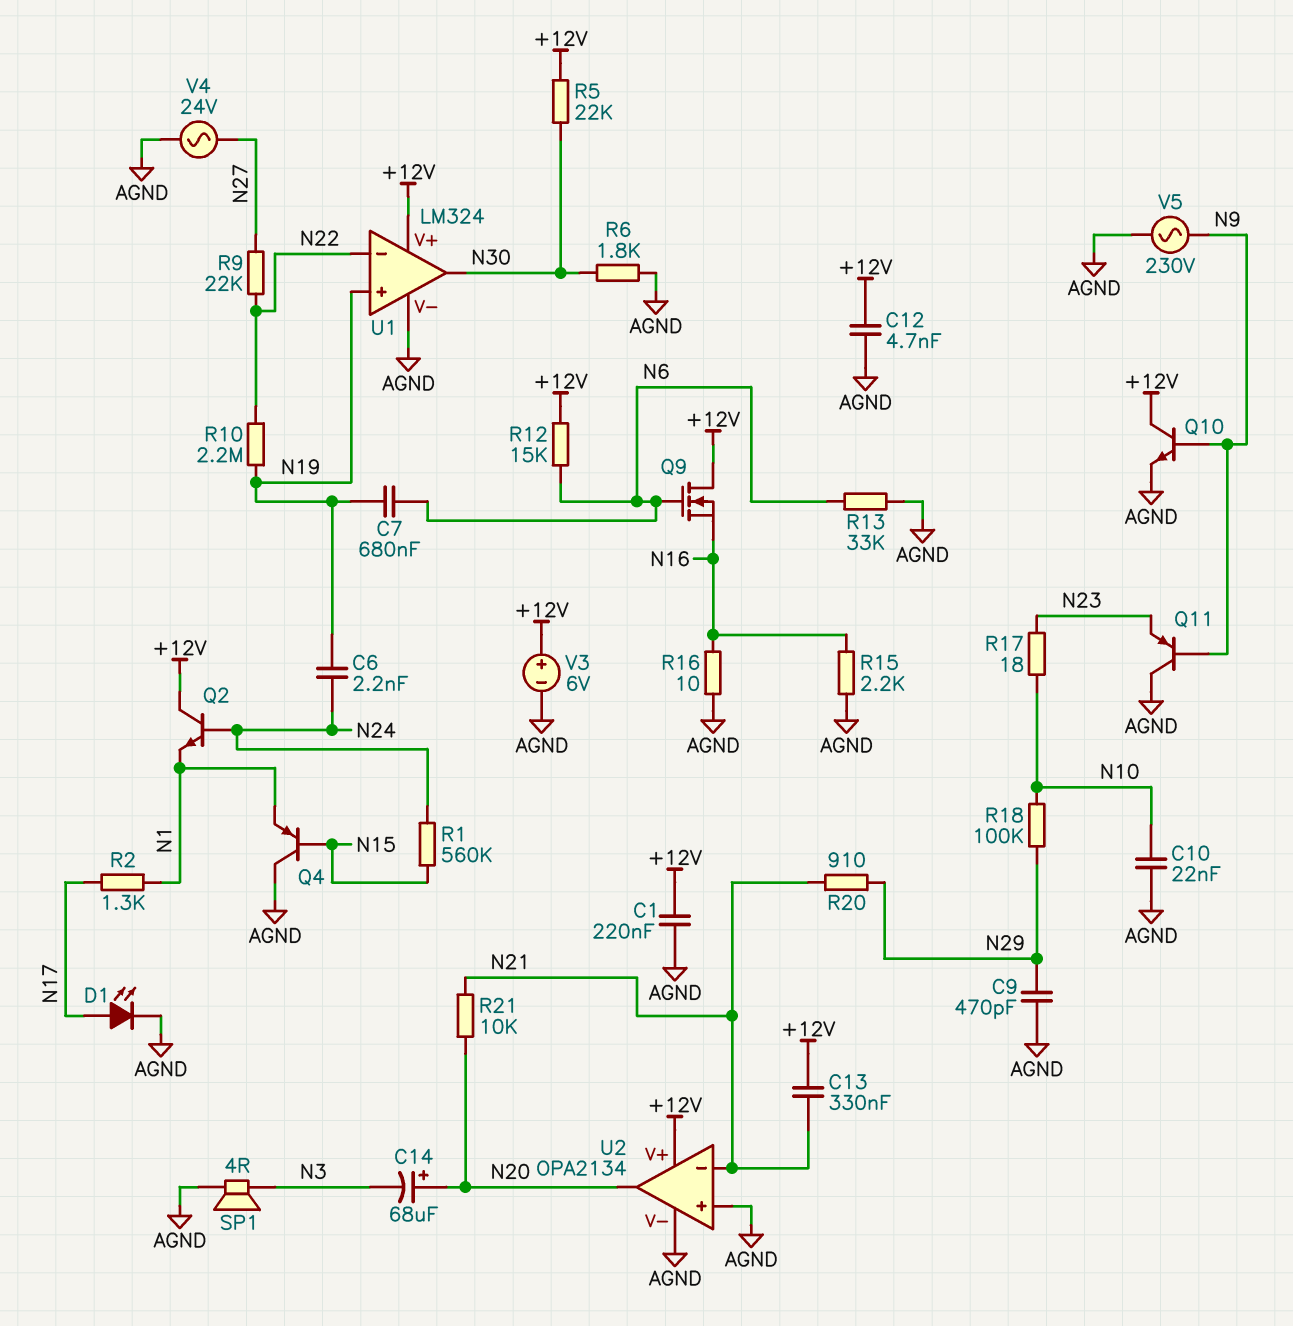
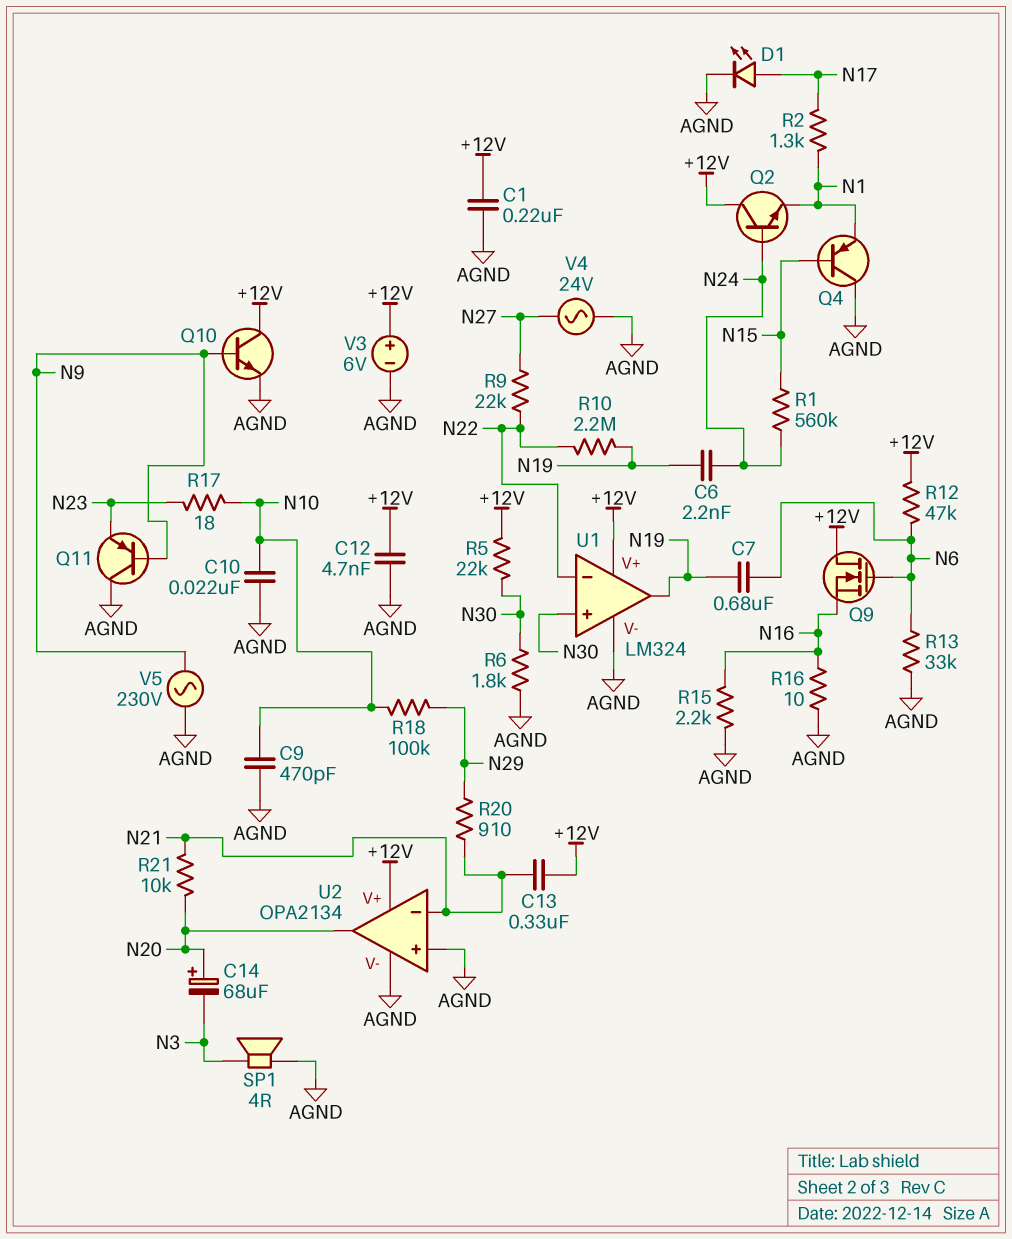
C9: 470pF (AGND, N29) -> 470pF (AGND, N10)
R12: 15k (+12V, N6) -> 47k (+12V, N6)
U1 pin in+: N19 -> N30
U1 pin out: N30 -> N19

